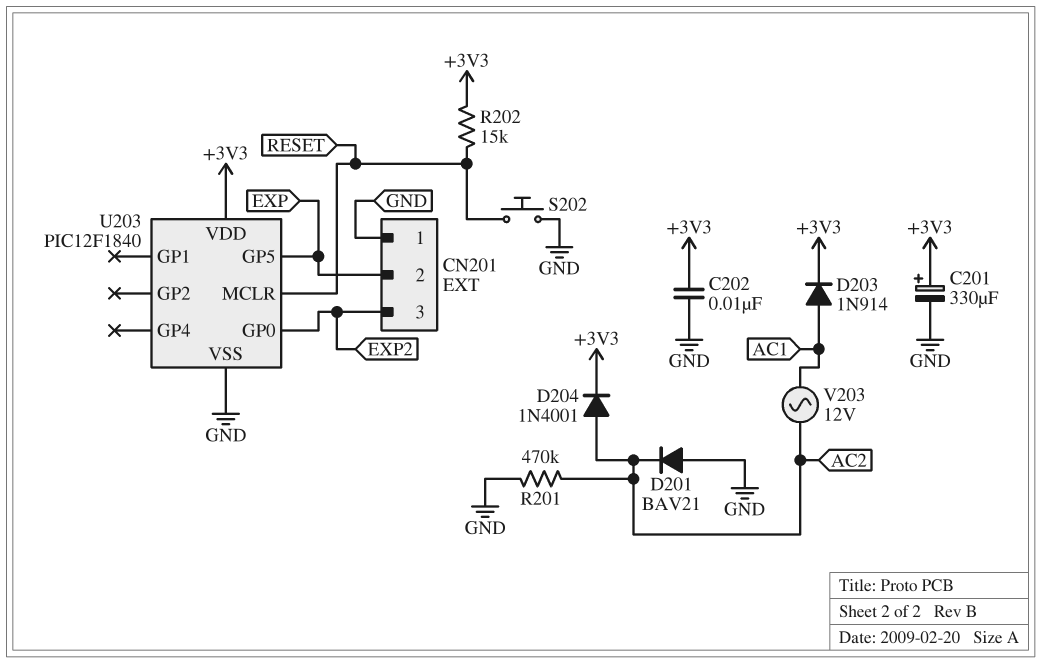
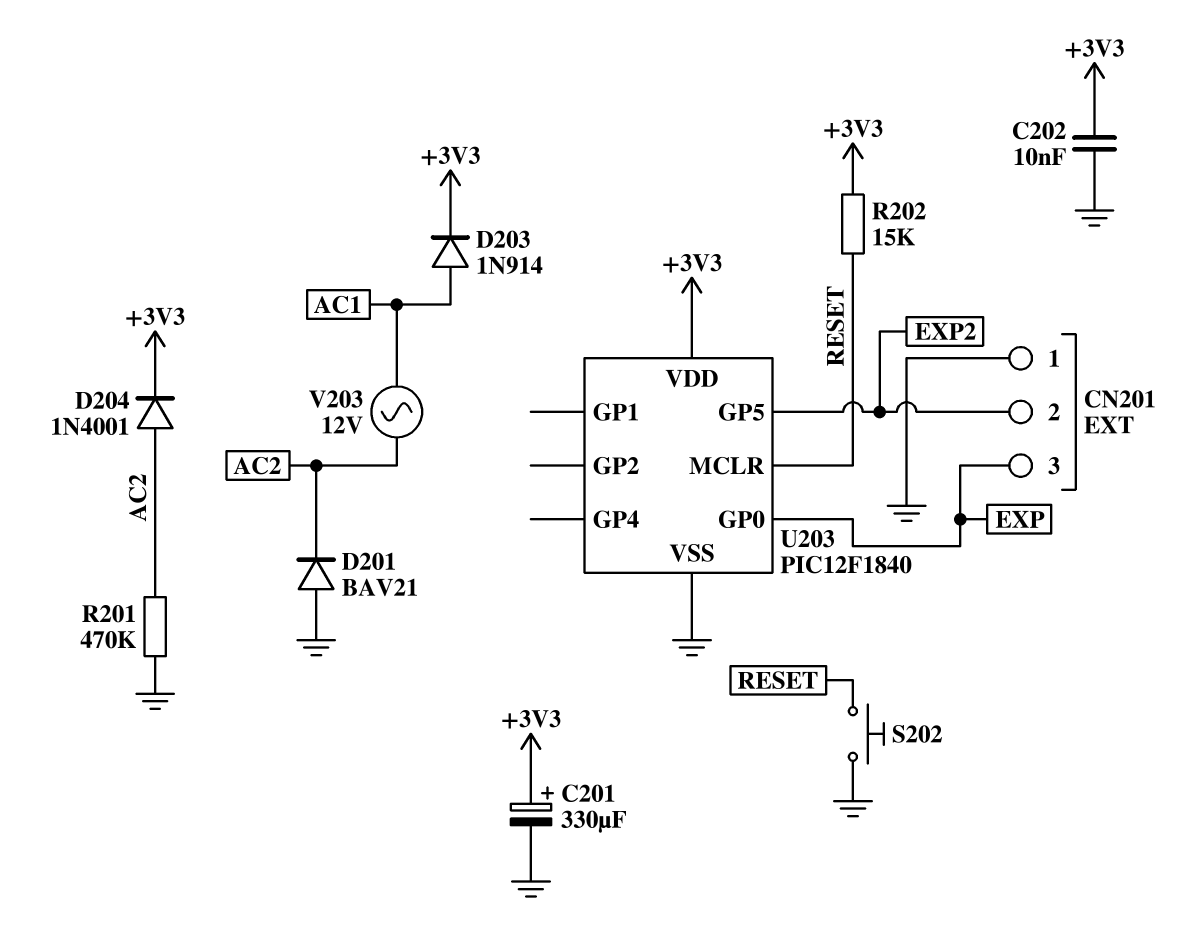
CN201 pin 2: EXP -> EXP2
CN201 pin 3: EXP2 -> EXP
U203 pin GP0: EXP2 -> EXP
U203 pin GP5: EXP -> EXP2

